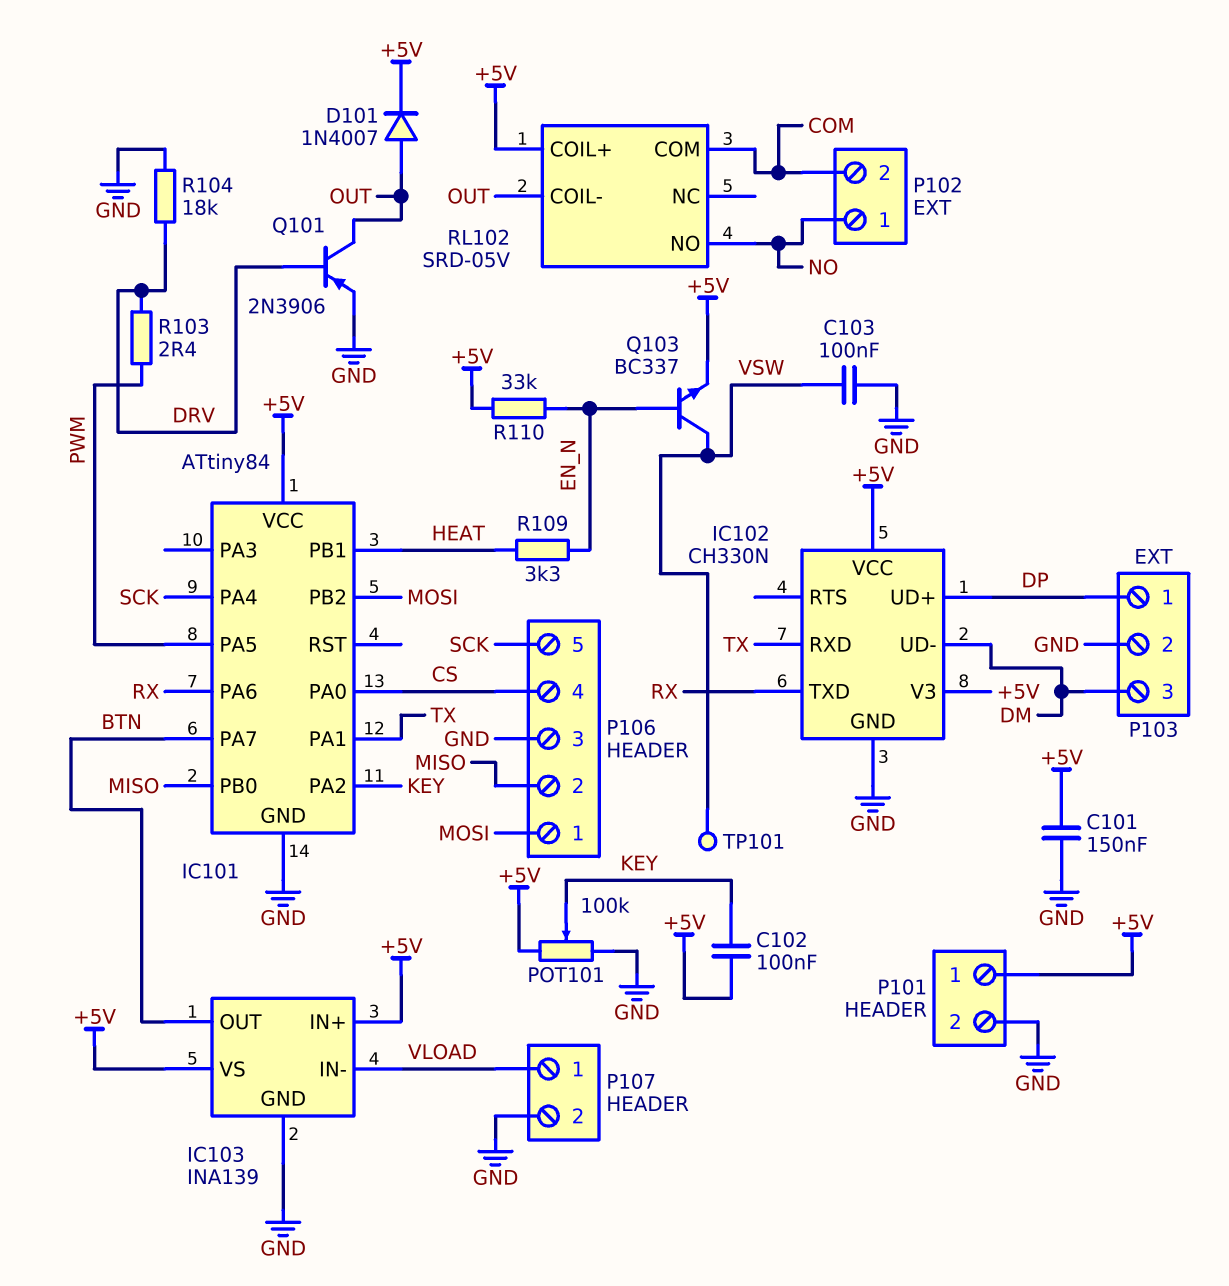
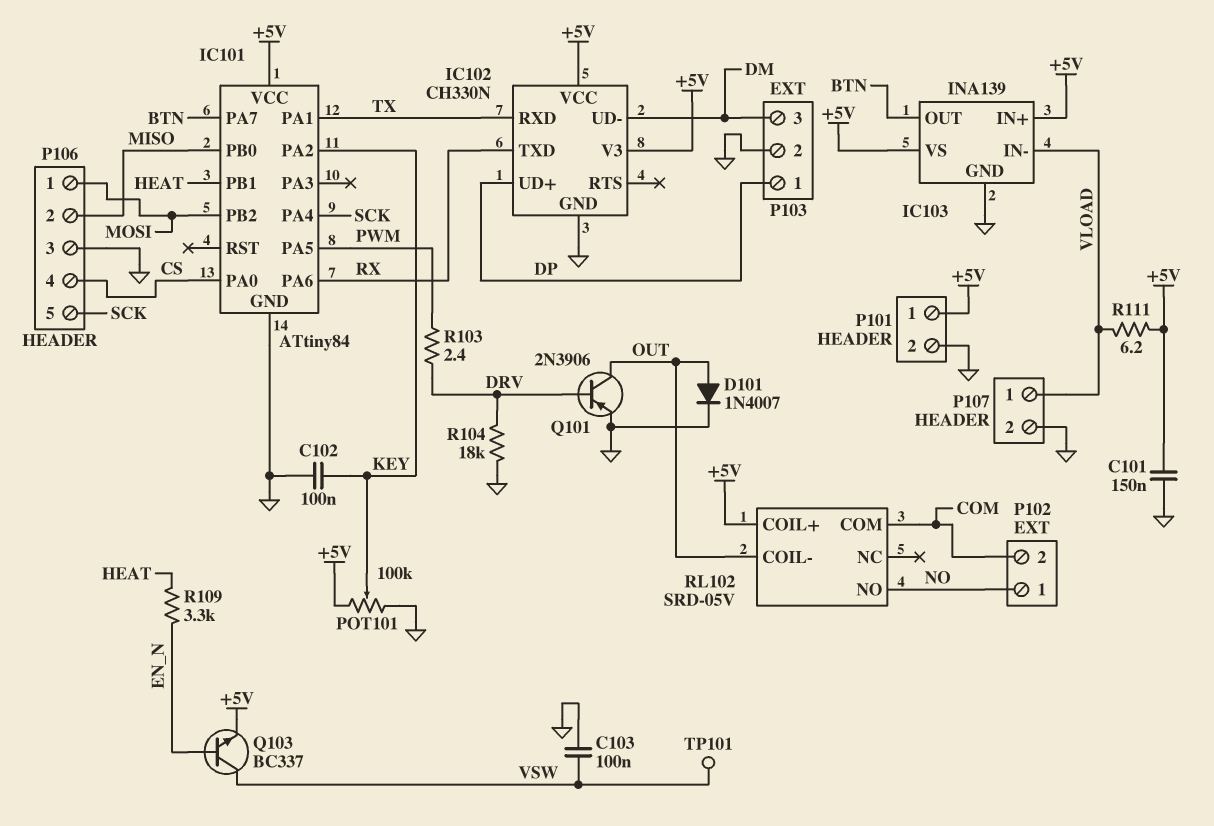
C102: 100nF (+5V, KEY) -> 100nF (GND, KEY)
D101: diode 1N4007 (A OUT, K +5V) -> diode 1N4007 (A OUT, K GND)
R110: 33k (+5V, EN_N) -> none
R111: none -> 6.2 (+5V, VLOAD)

